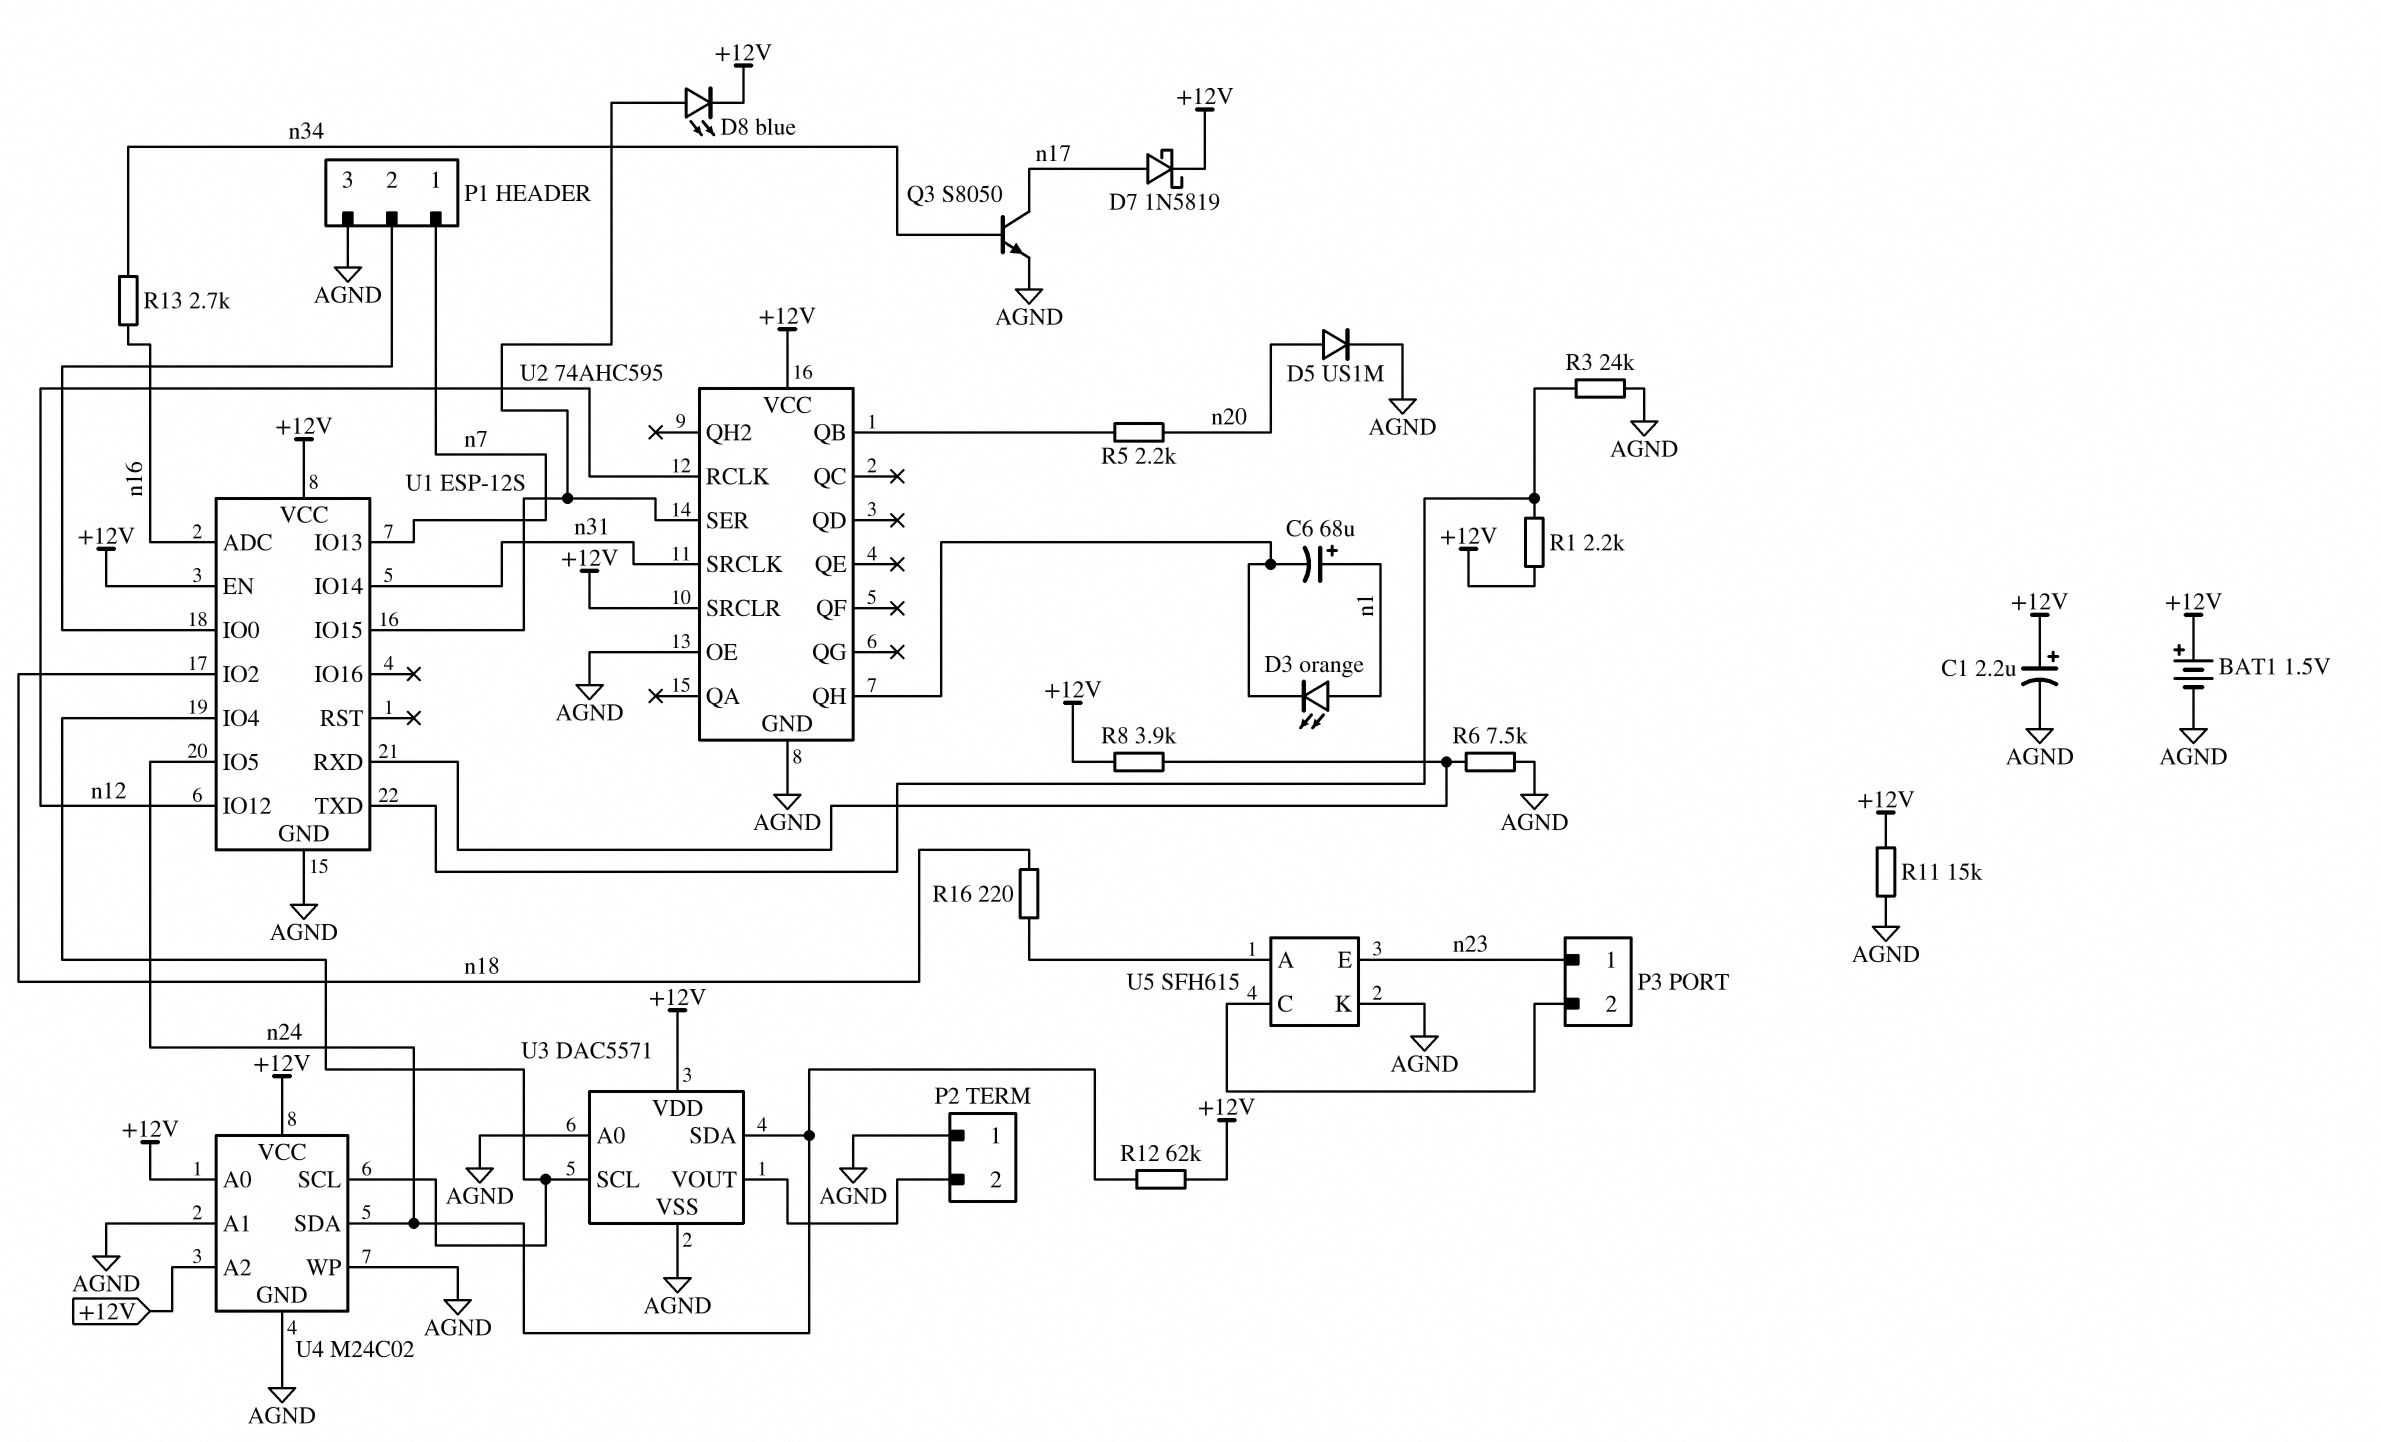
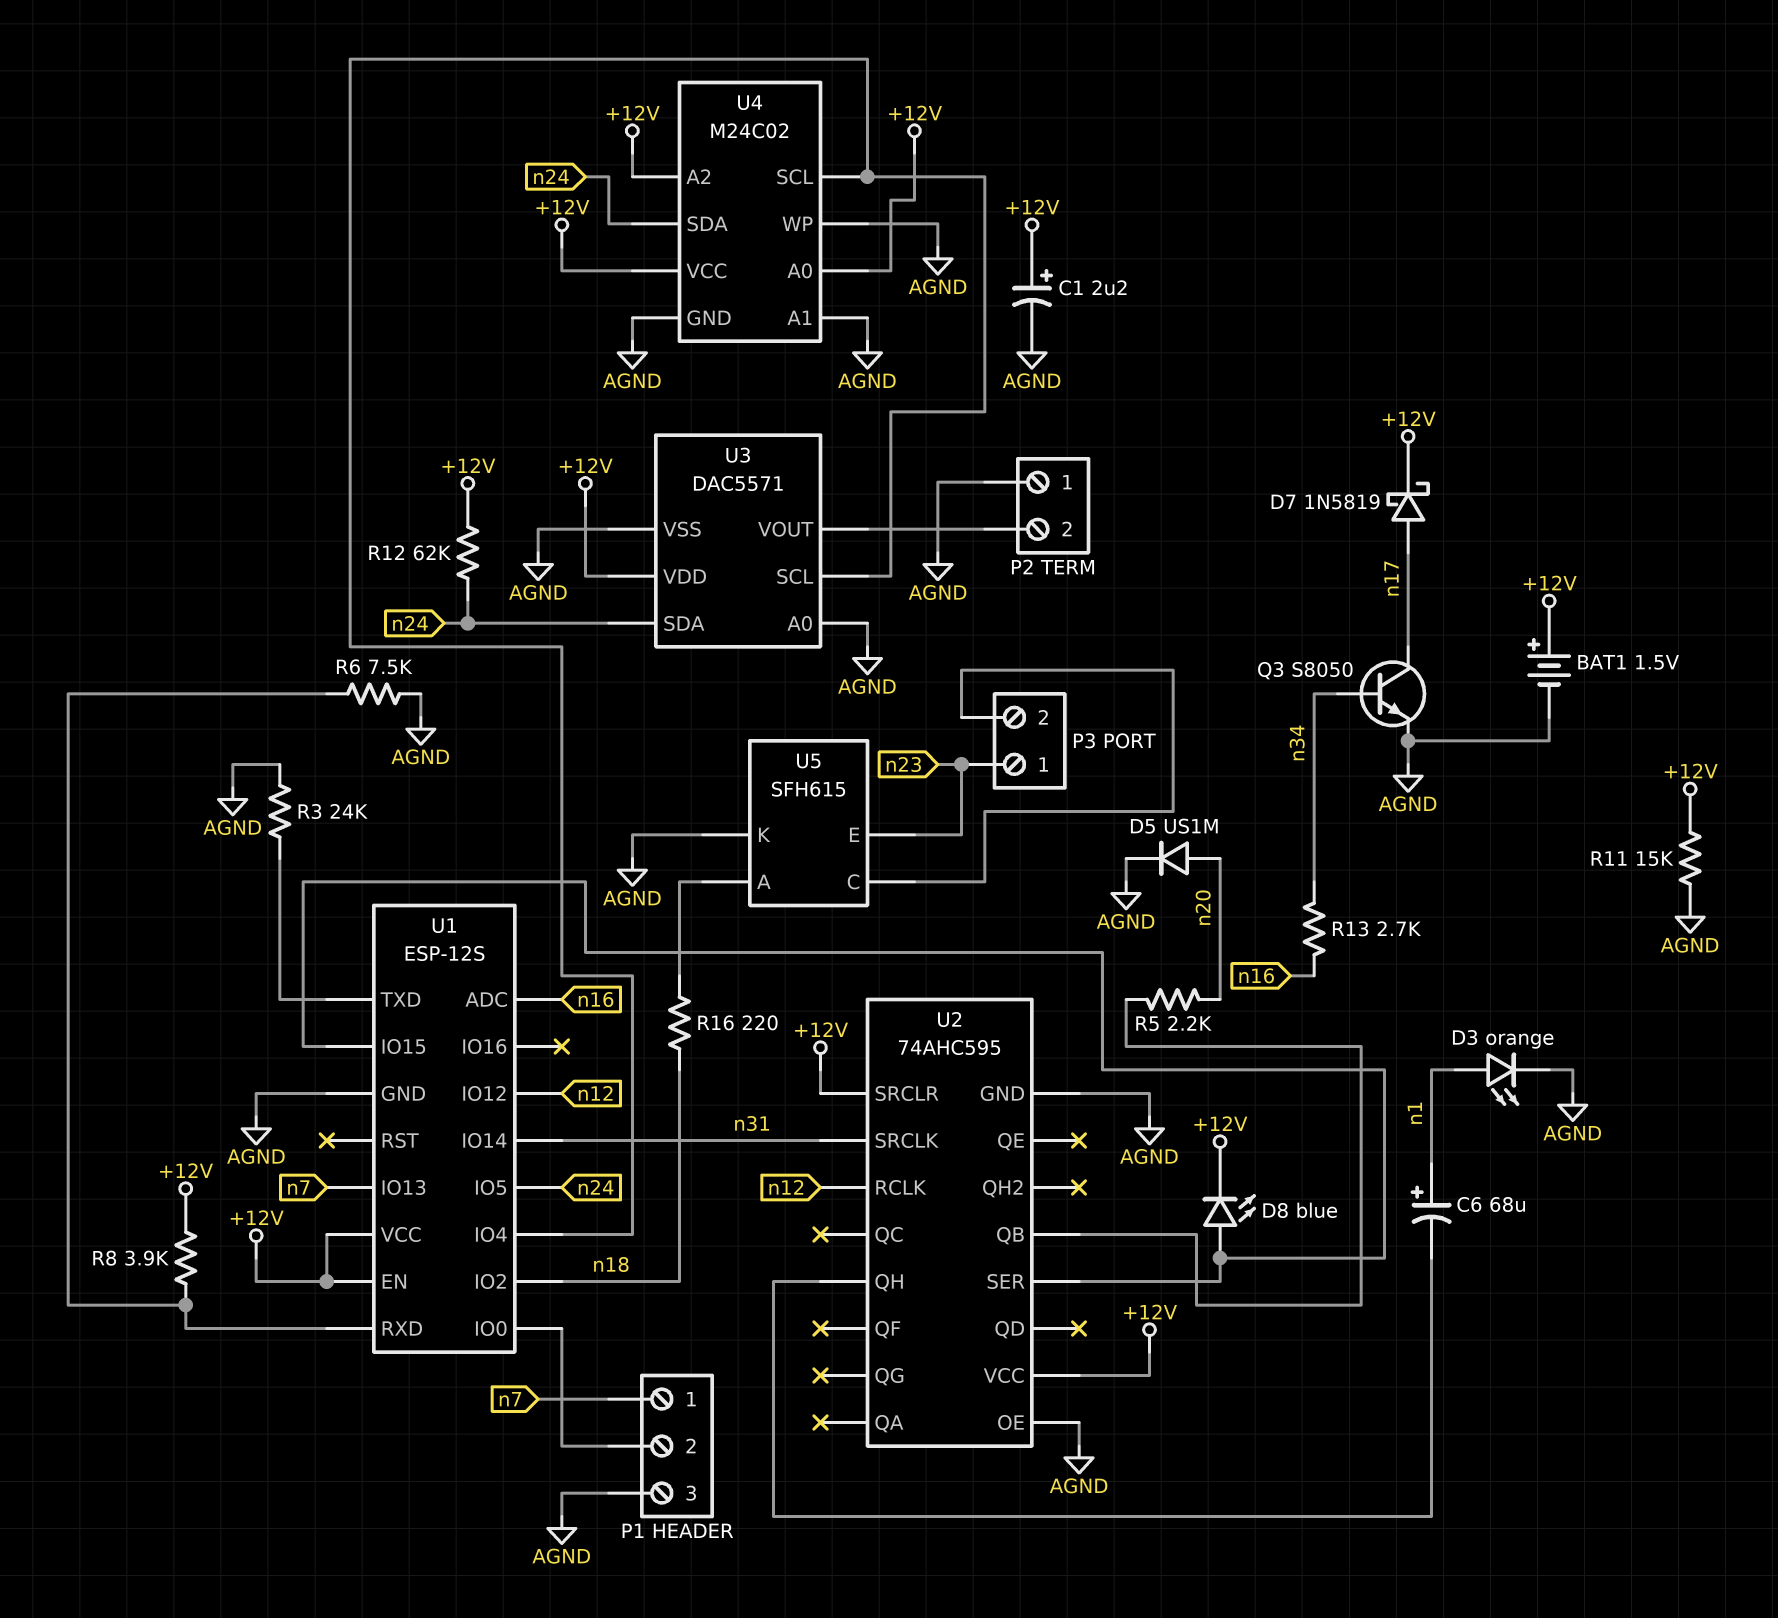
D3: LED orange (A n1, K U2/QH) -> LED orange (A n1, K AGND)
R1: 2.2k (+12V, U1/TXD) -> none

